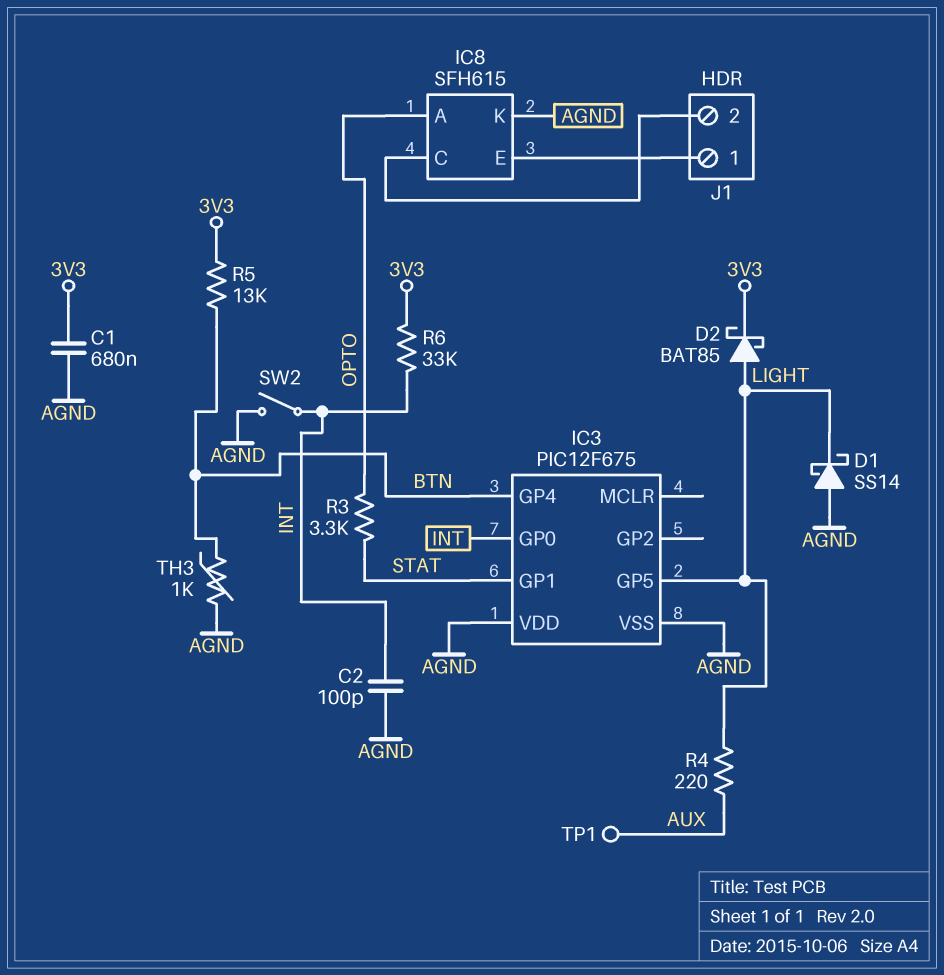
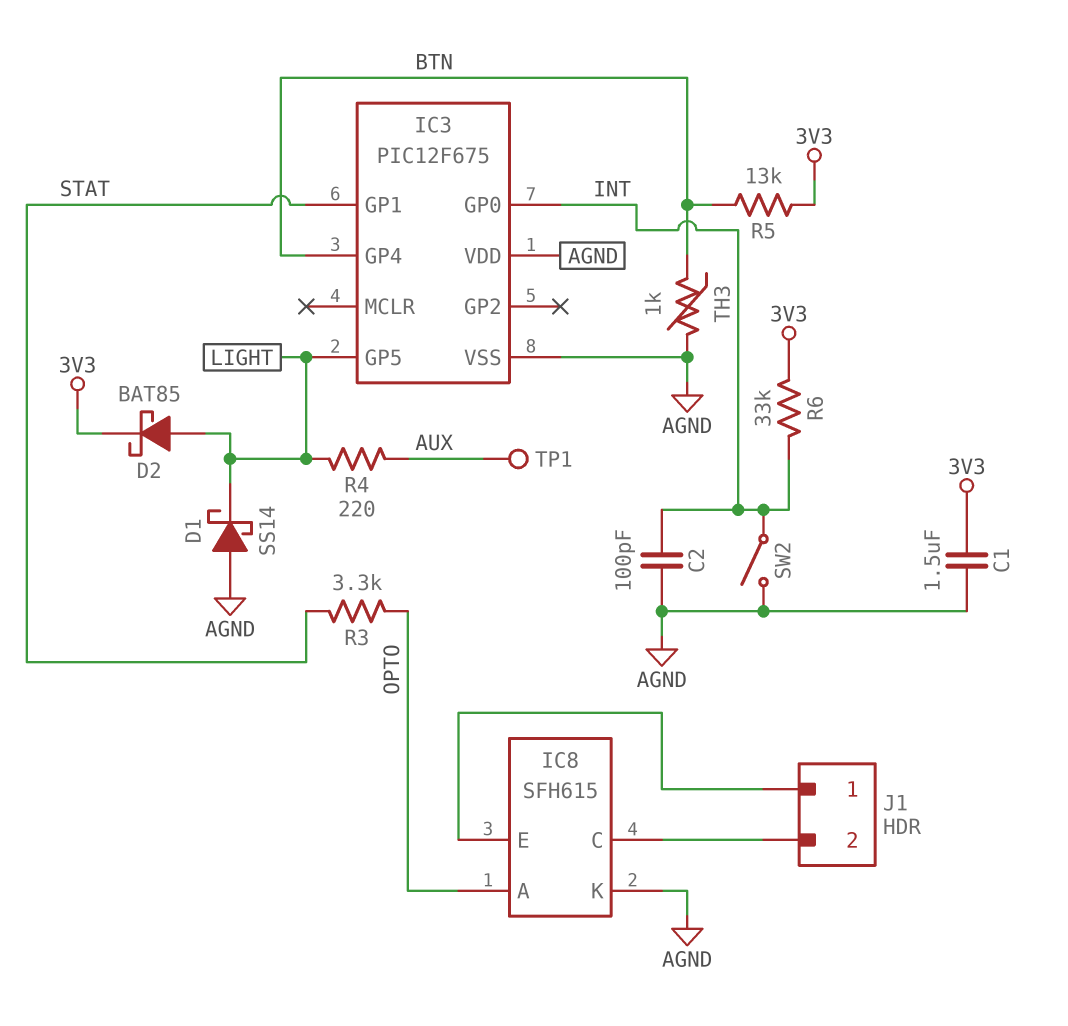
C1: 680nF (3V3, AGND) -> 1.5uF (3V3, AGND)

